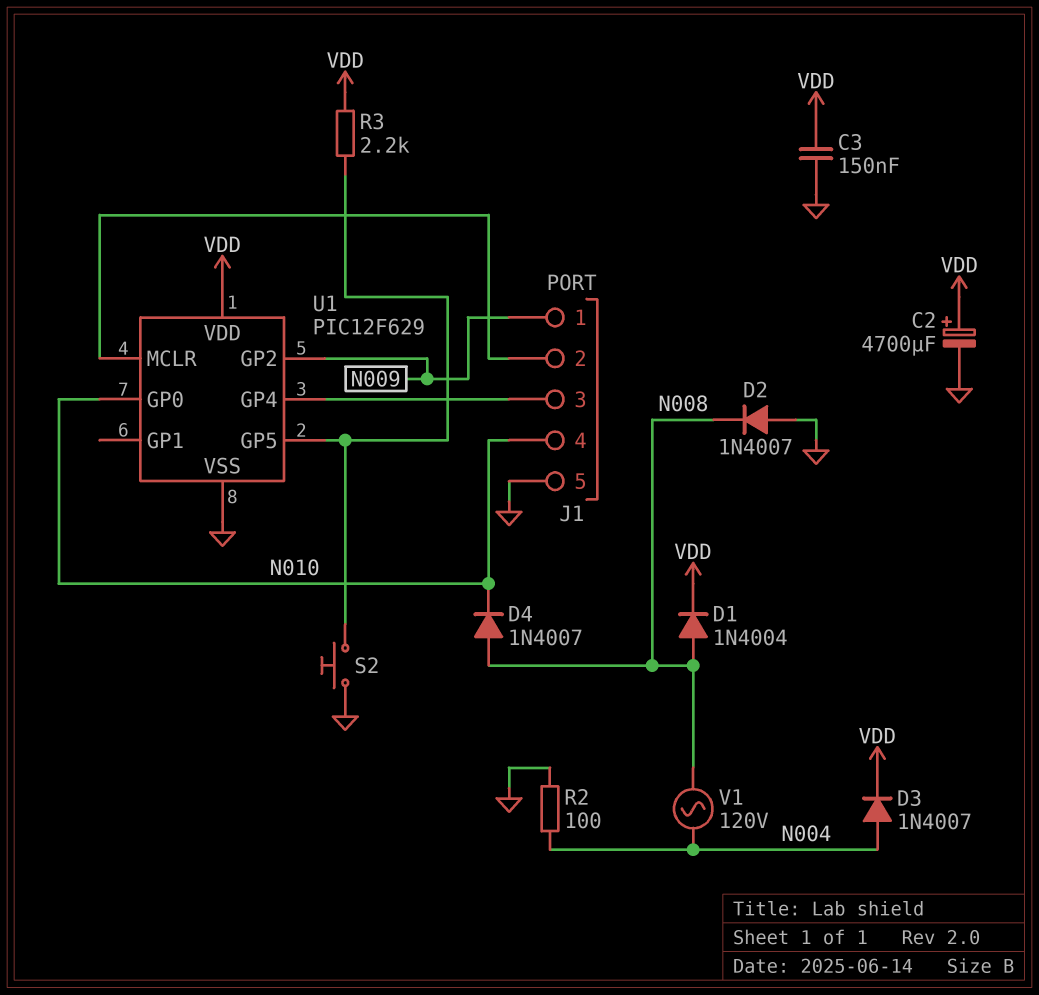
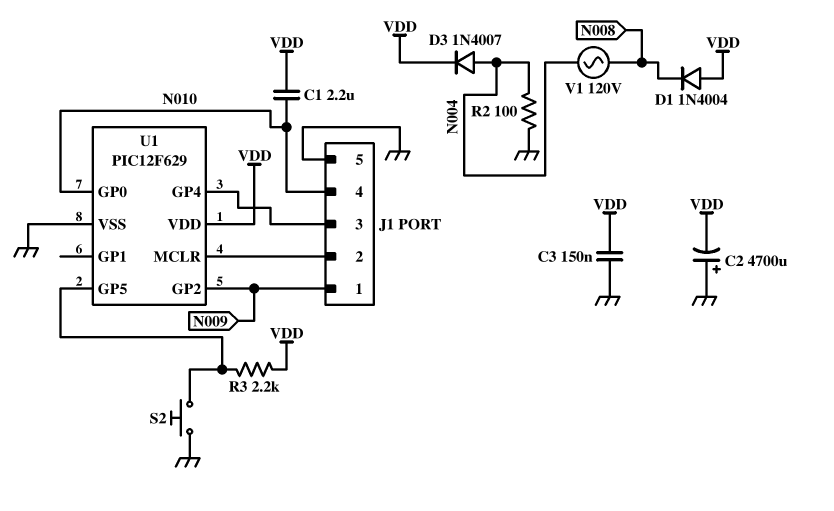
C1: none -> 2.2uF (N010, VDD)
C2: 4700uF (plus VDD, minus GND) -> 4700uF (plus GND, minus VDD)
D1: diode 1N4004 (A N008, K VDD) -> diode 1N4004 (A VDD, K N008)
D2: diode 1N4007 (A GND, K N008) -> none
D4: diode 1N4007 (A N008, K N010) -> none

